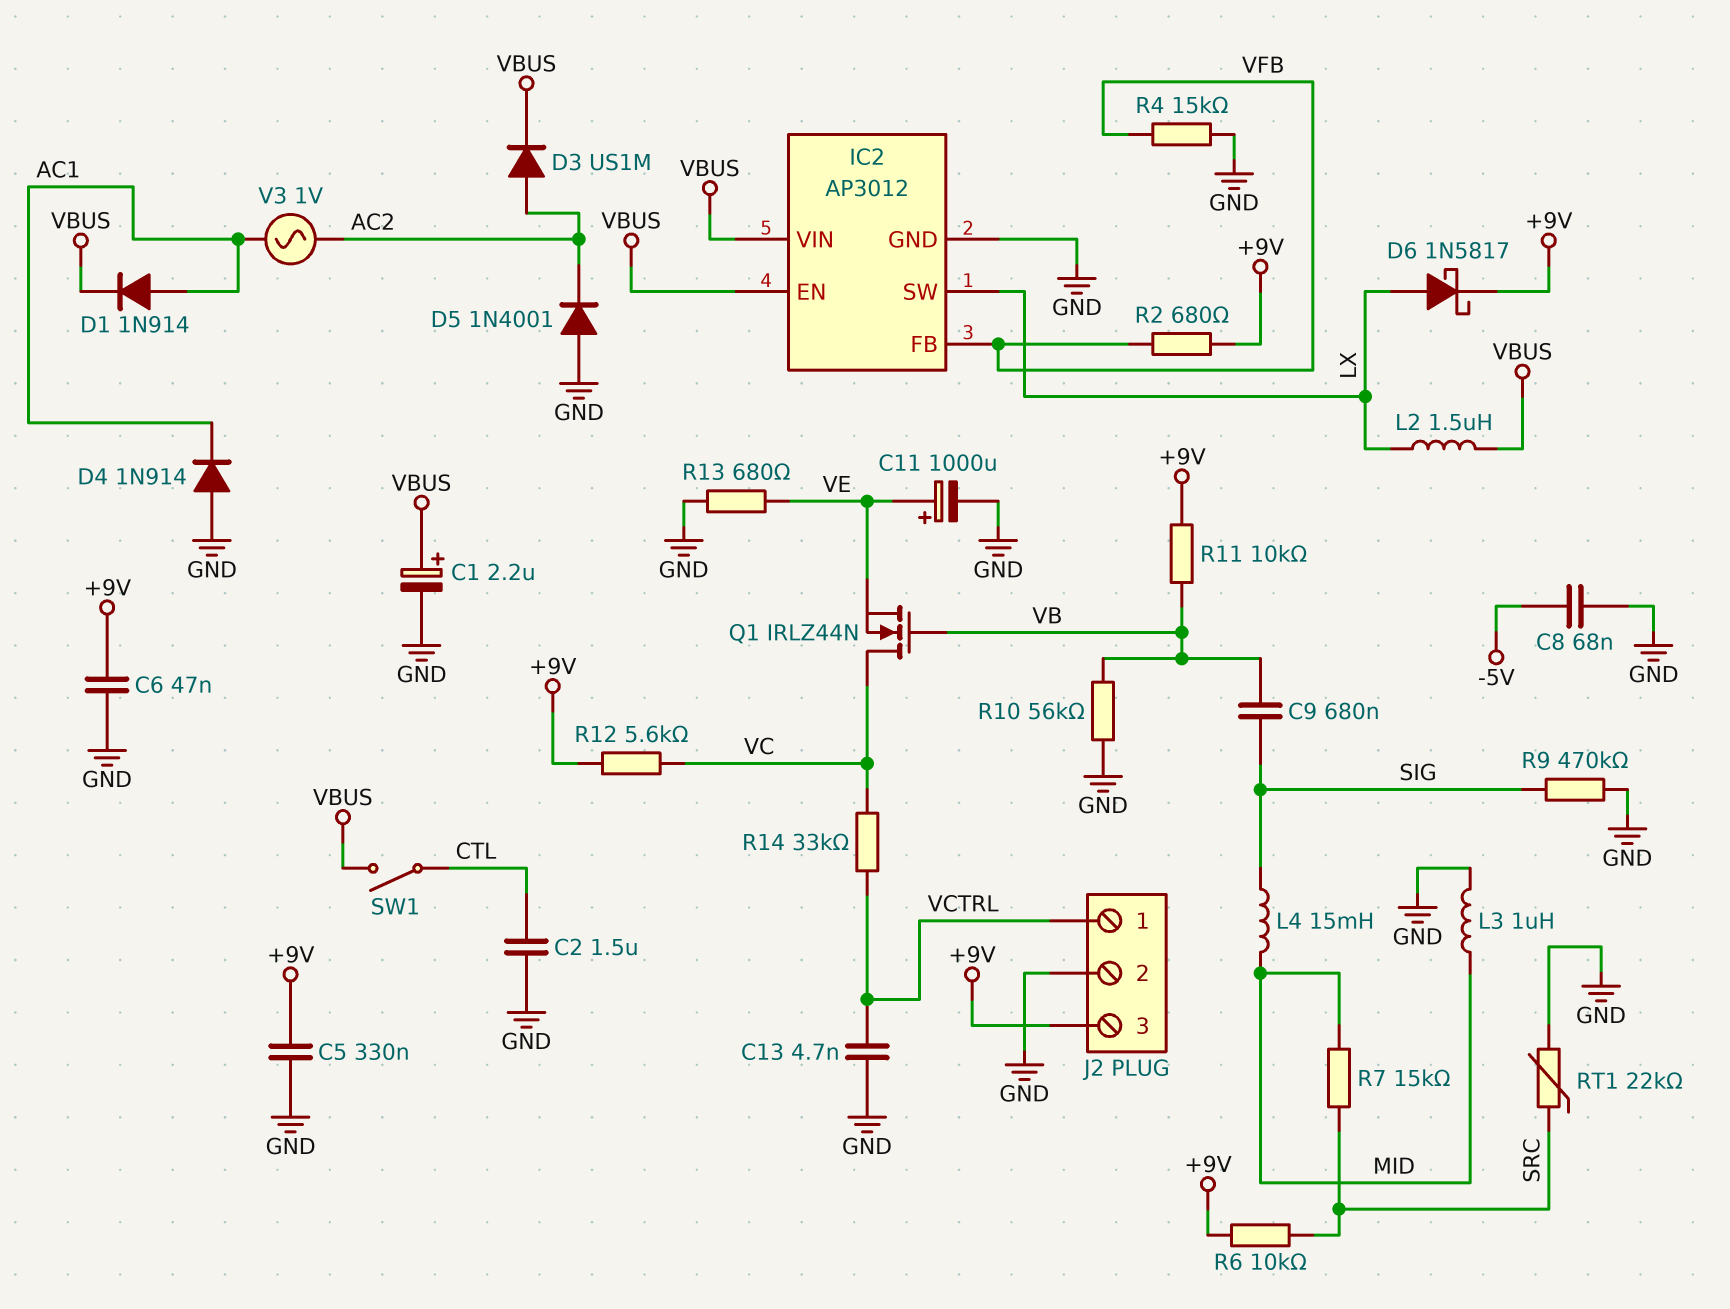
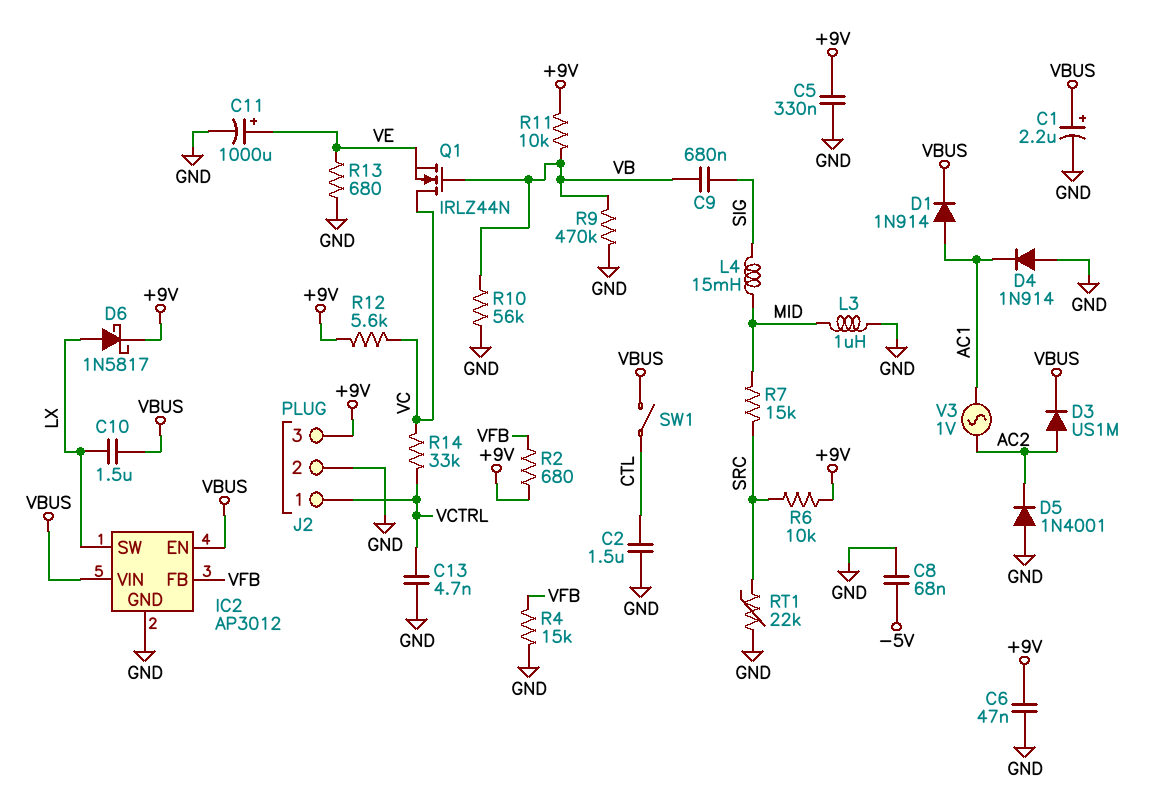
C10: none -> 1.5uF (LX, VBUS)
L2: 1.5uH (LX, VBUS) -> none
R9: 470k (GND, SIG) -> 470k (GND, VB)

